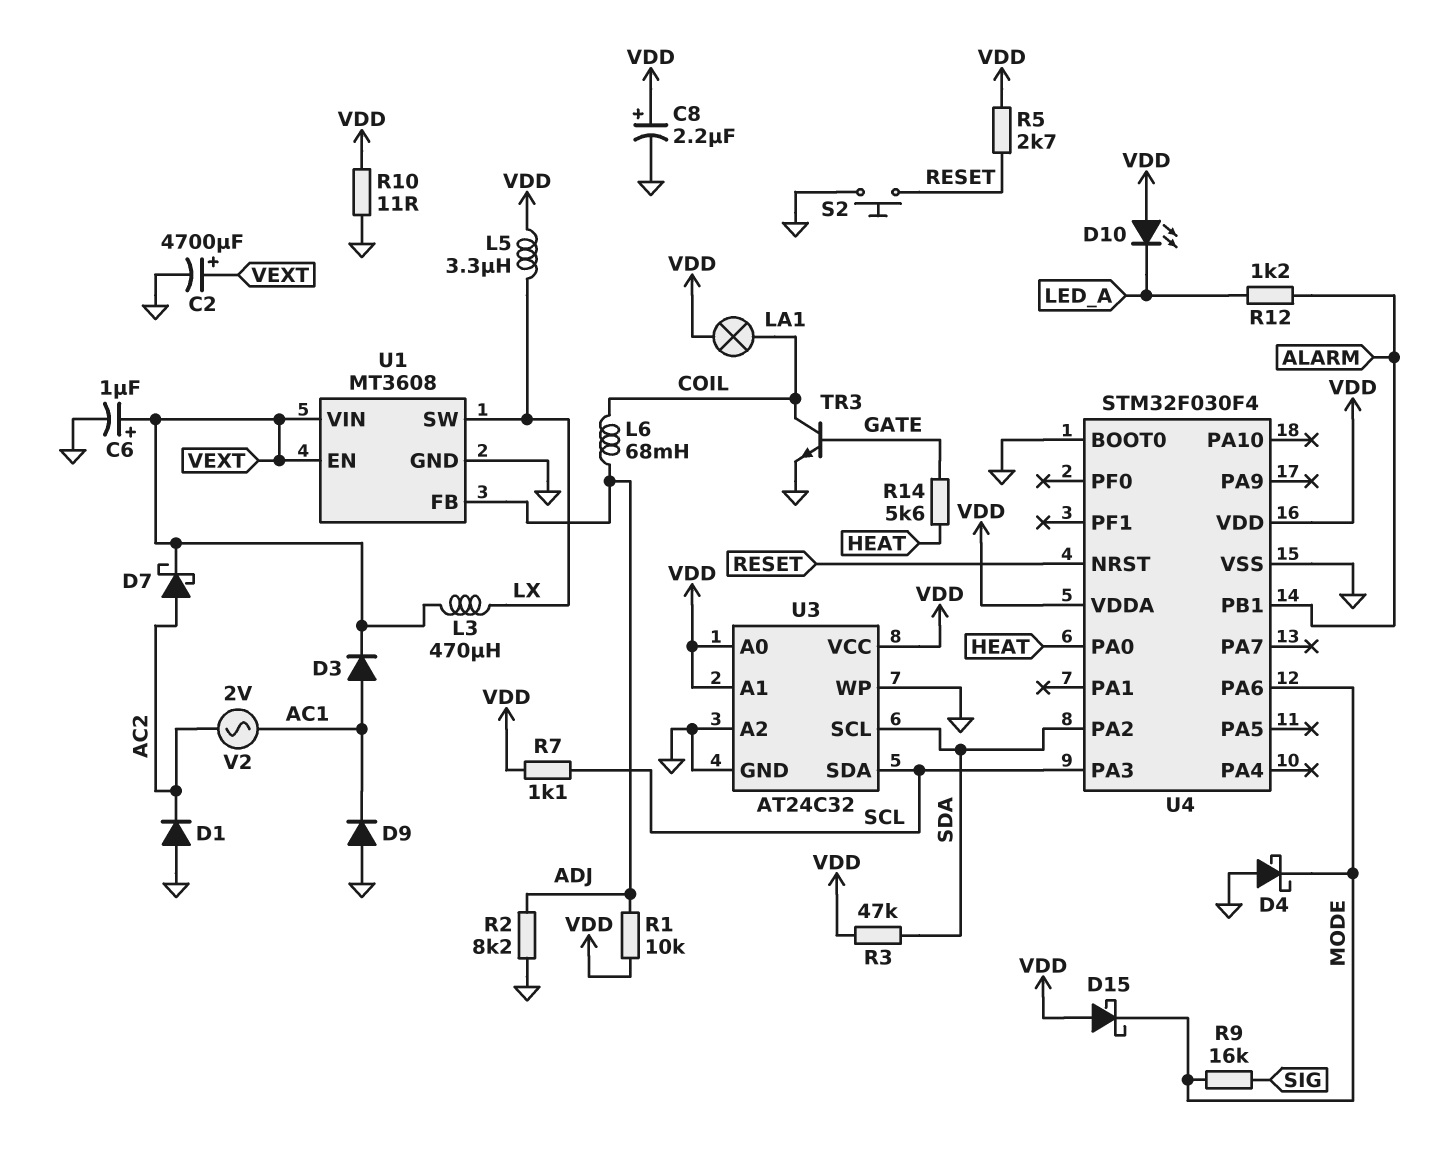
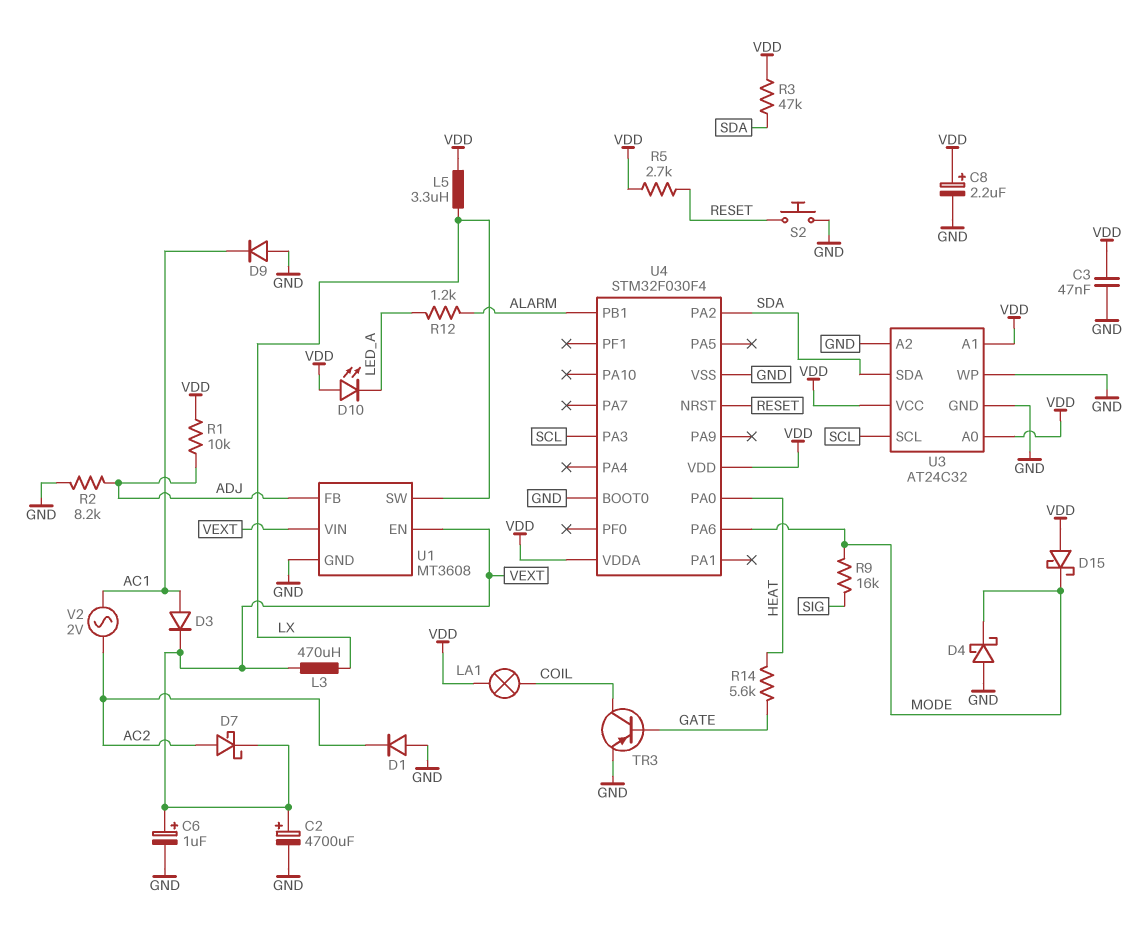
C3: none -> 47nF (GND, VDD)
L6: 68mH (ADJ, COIL) -> none
R7: 1.1k (SCL, VDD) -> none
R10: 11 (GND, VDD) -> none
TR3: NPN (B GATE, C COIL, E GND) -> PNP (B GATE, C COIL, E GND)
U3 pin SCL: SDA -> SCL
U3 pin SDA: SCL -> SDA

